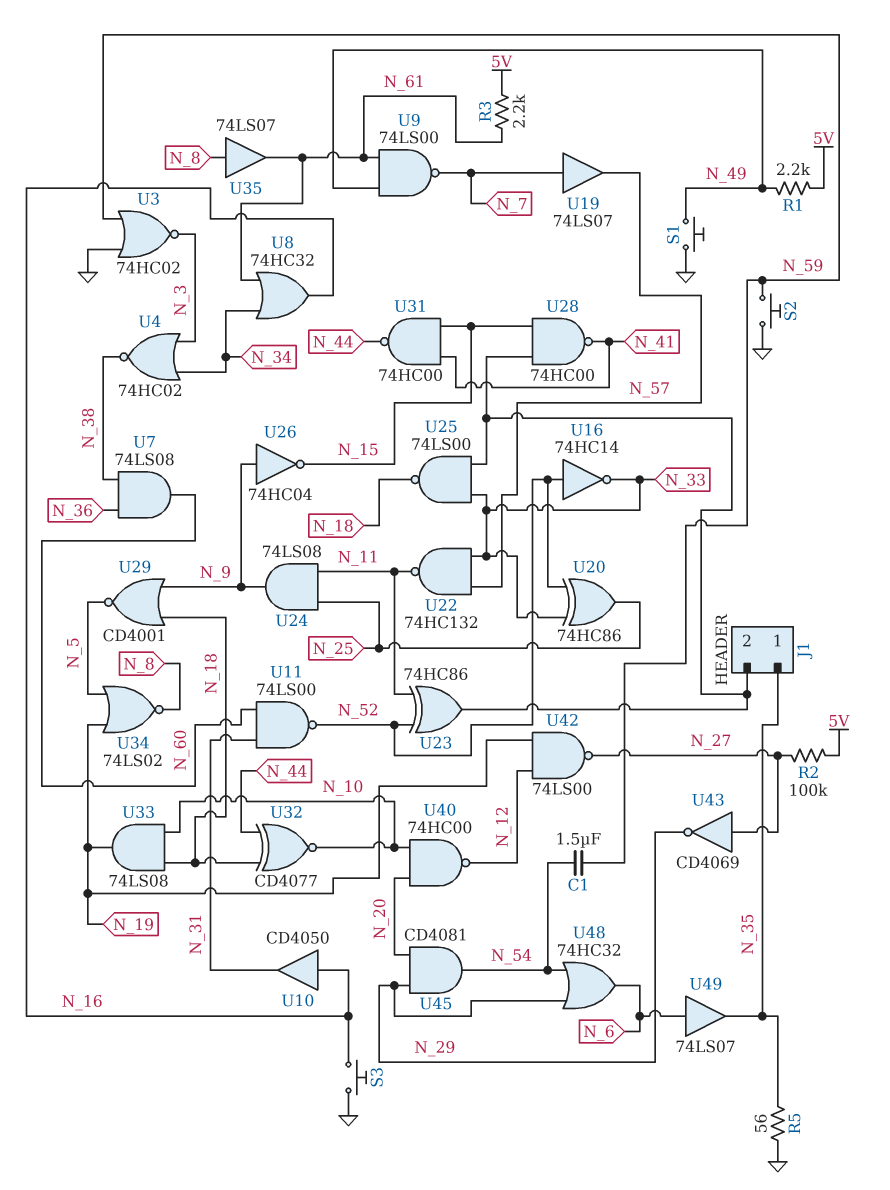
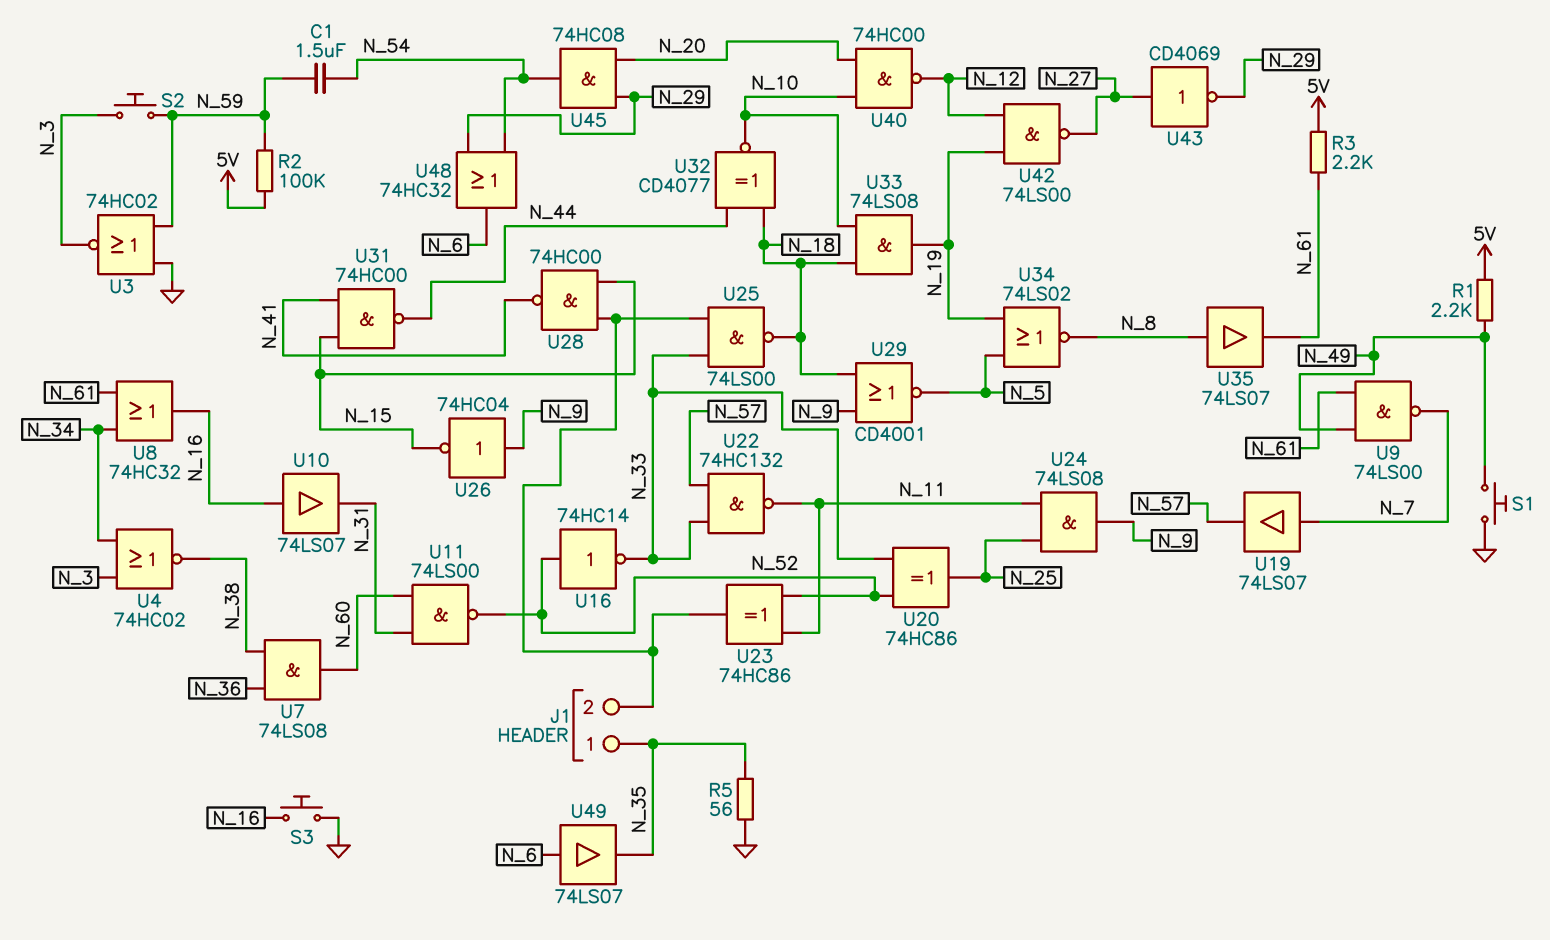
R2: 100k (5V, N_27) -> 100k (5V, N_59)
S2: button (GND, N_59) -> button (N_3, N_59)
U10: buffer CD4050 (in N_16, out N_31) -> buffer 74LS07 (in N_16, out N_31)
U45: AND CD4081 (in N_20, in N_29, out N_54) -> AND 74HC08 (in N_20, in N_29, out N_54)

